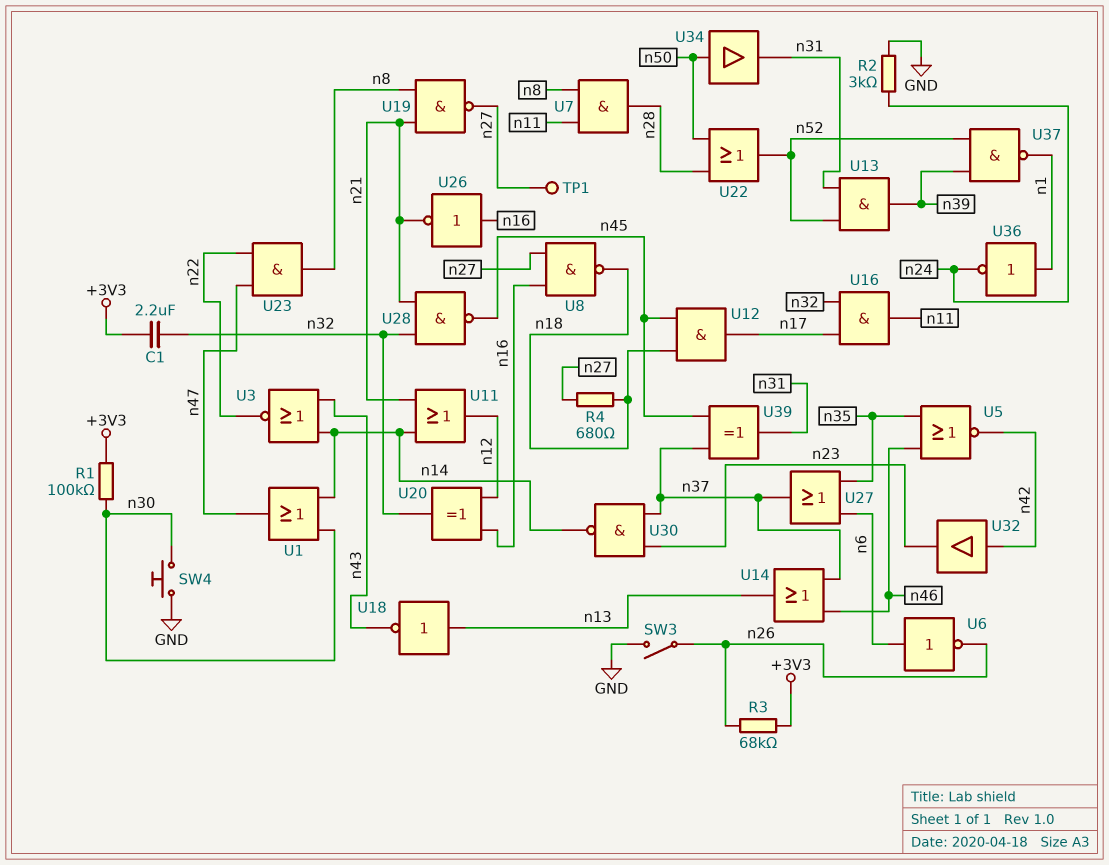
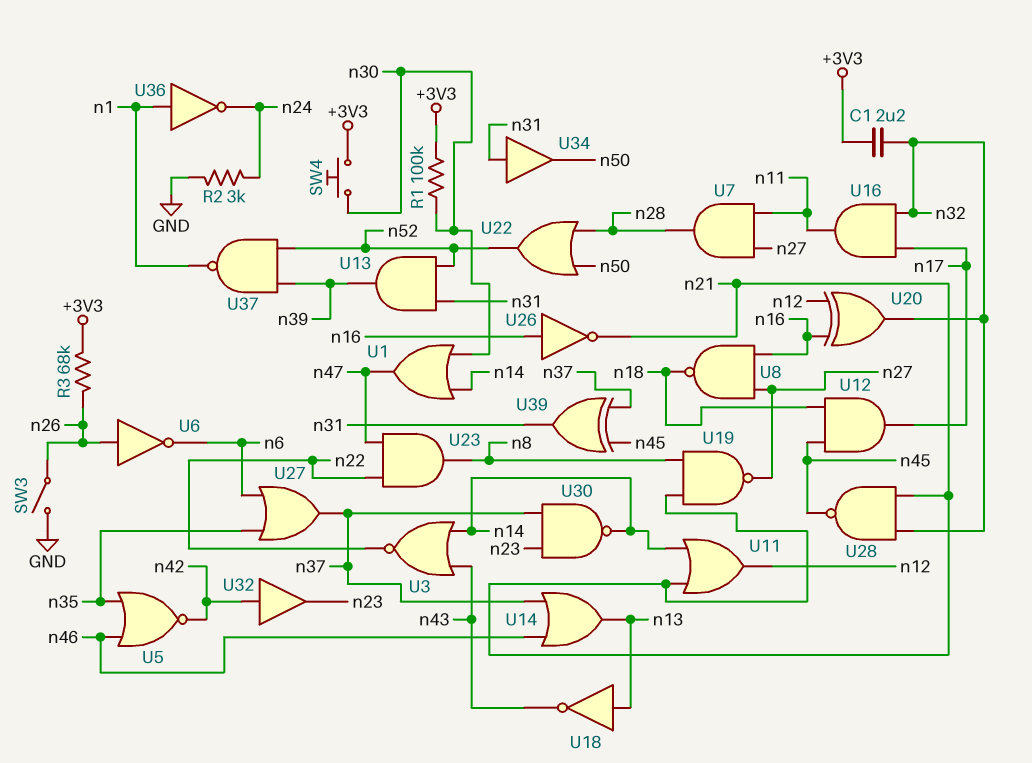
R4: 680 (n18, n27) -> none
SW4: button (GND, n30) -> button (+3V3, n30)
TP1: test point (n27) -> none
U6: NOT (in n6, out n26) -> NOT (in n26, out n6)
U7: AND (in n8, in n11, out n28) -> AND (in n11, in n27, out n28)
U34: buffer (in n50, out n31) -> buffer (in n31, out n50)

